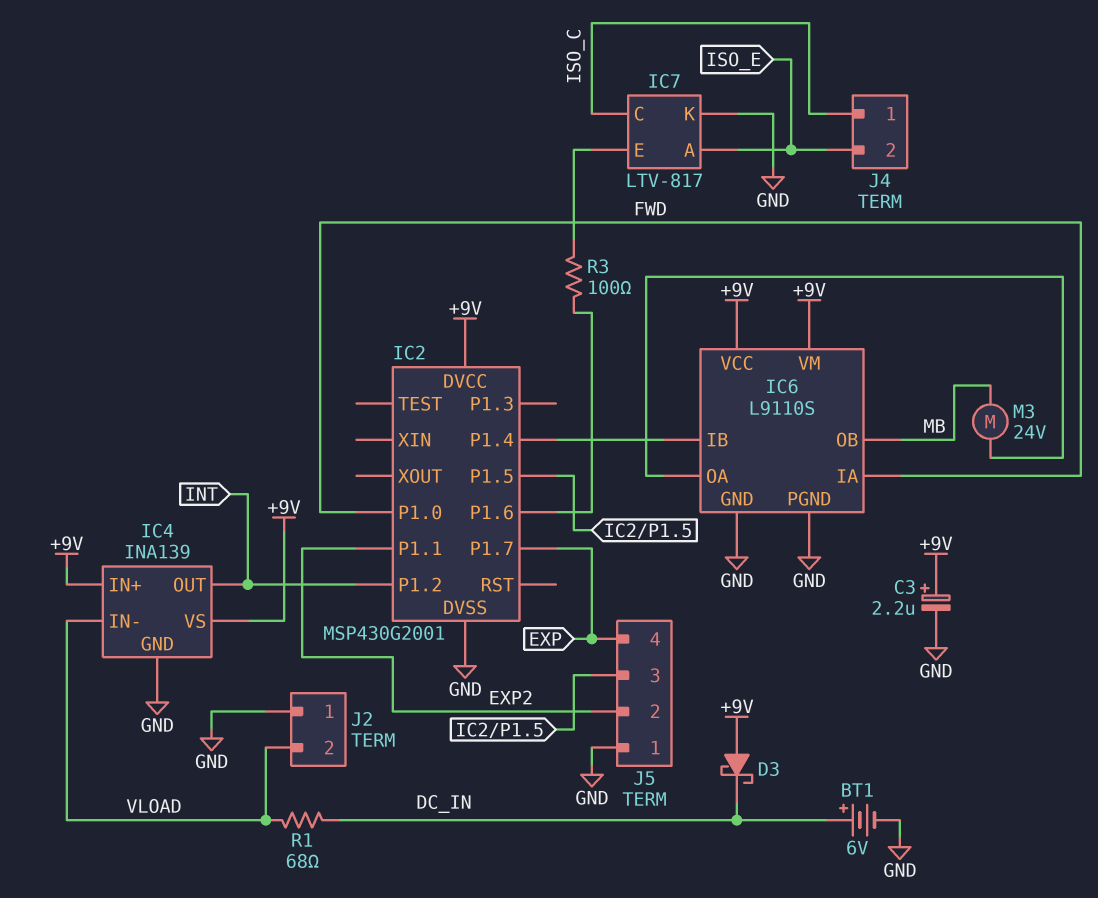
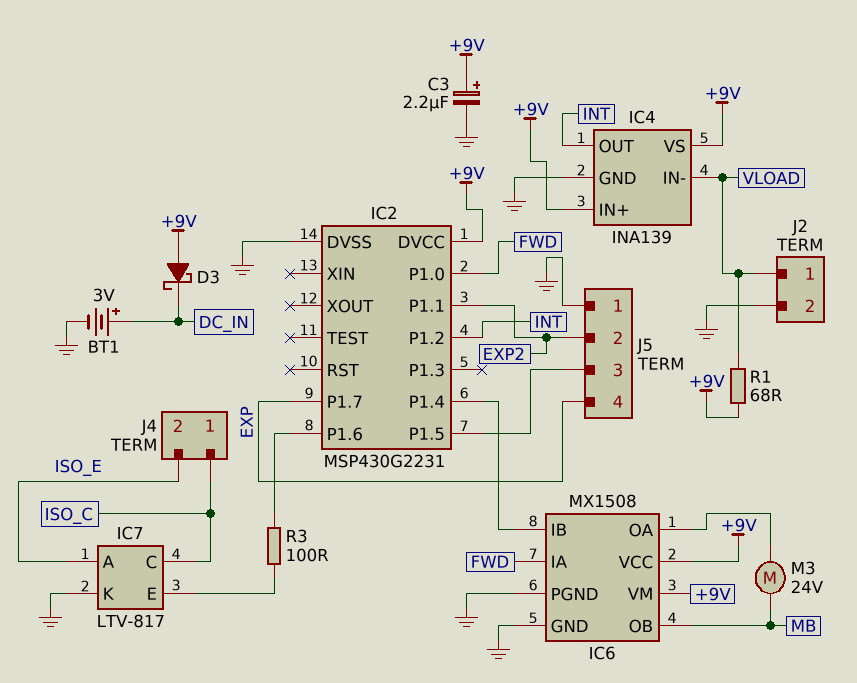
BT1: 6V (plus DC_IN, minus GND) -> 3V (plus DC_IN, minus GND)
IC2: MSP430G2001 -> MSP430G2231
IC6: L9110S -> MX1508
J2 pin 1: GND -> VLOAD
J2 pin 2: VLOAD -> GND
R1: 68 (DC_IN, VLOAD) -> 68 (+9V, VLOAD)

